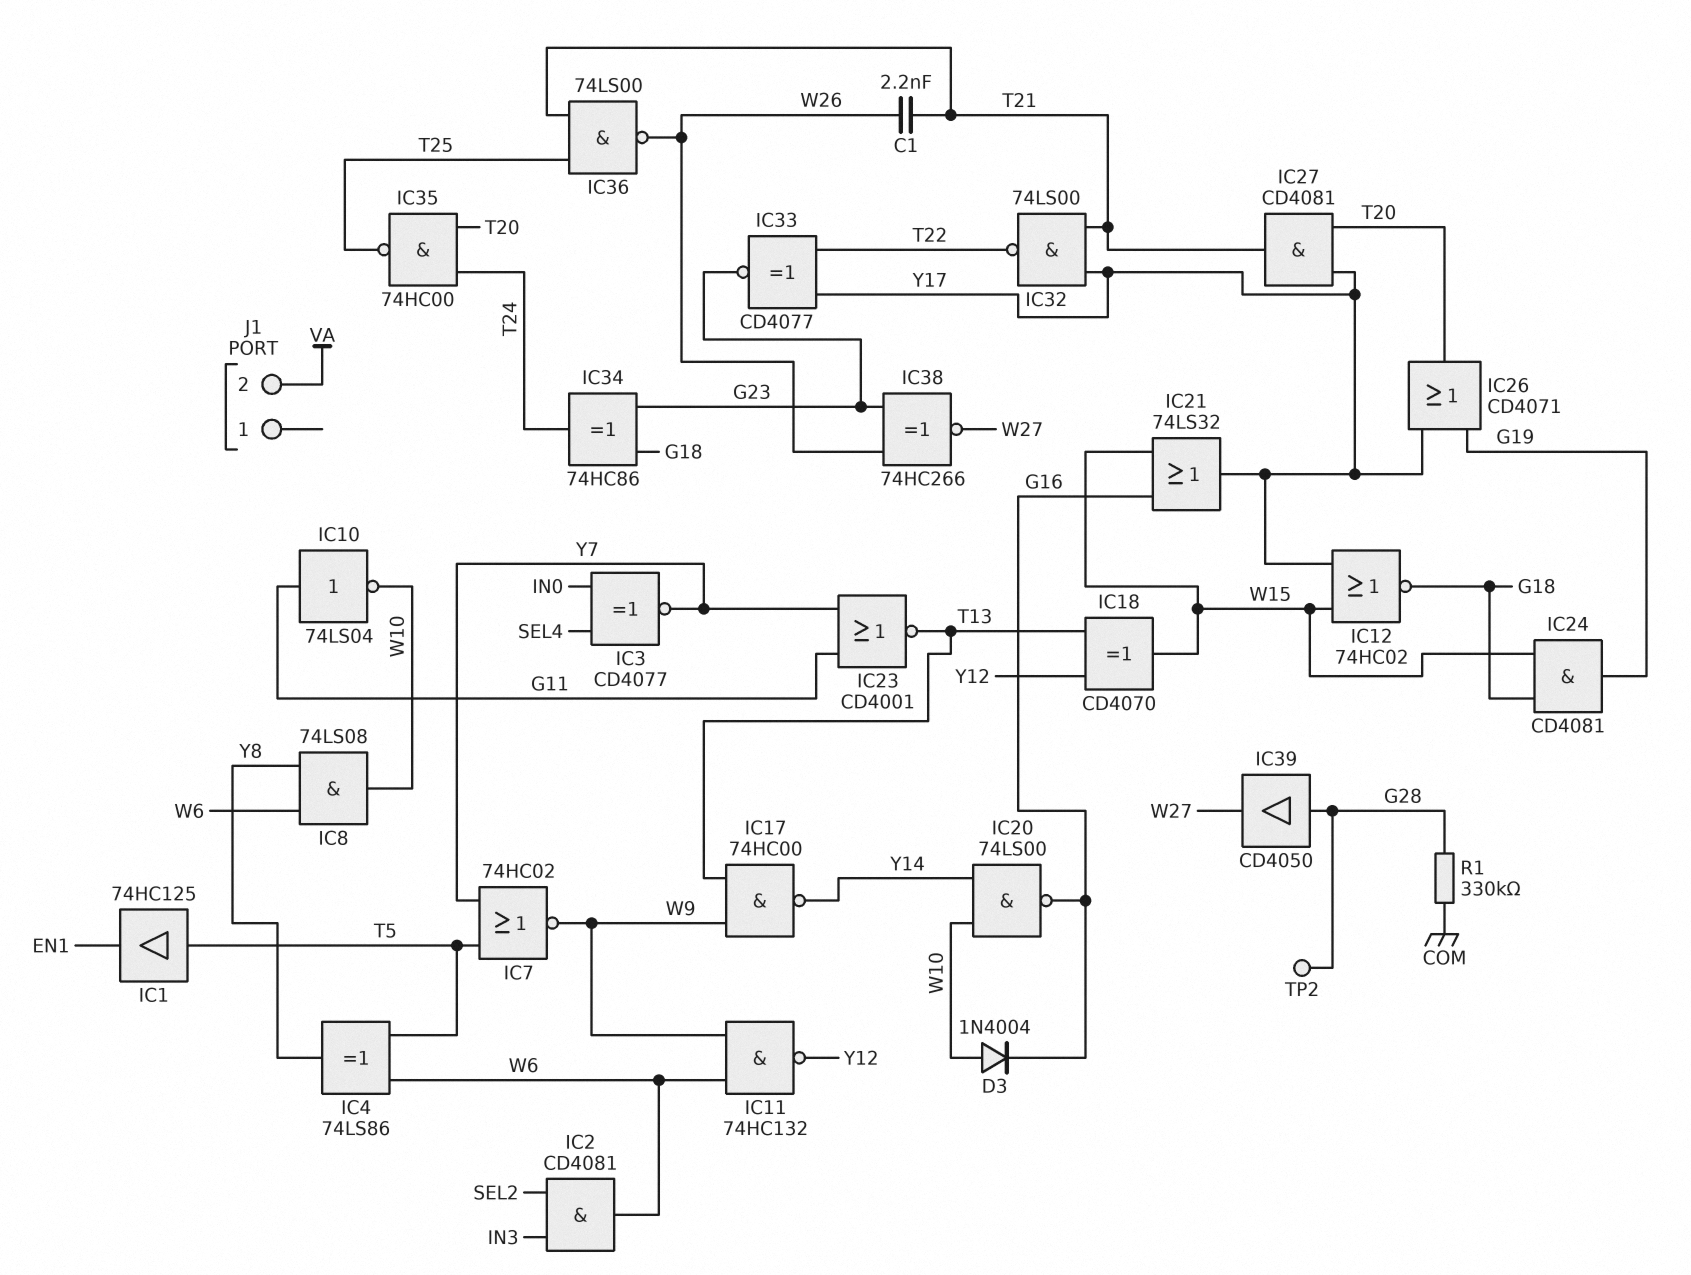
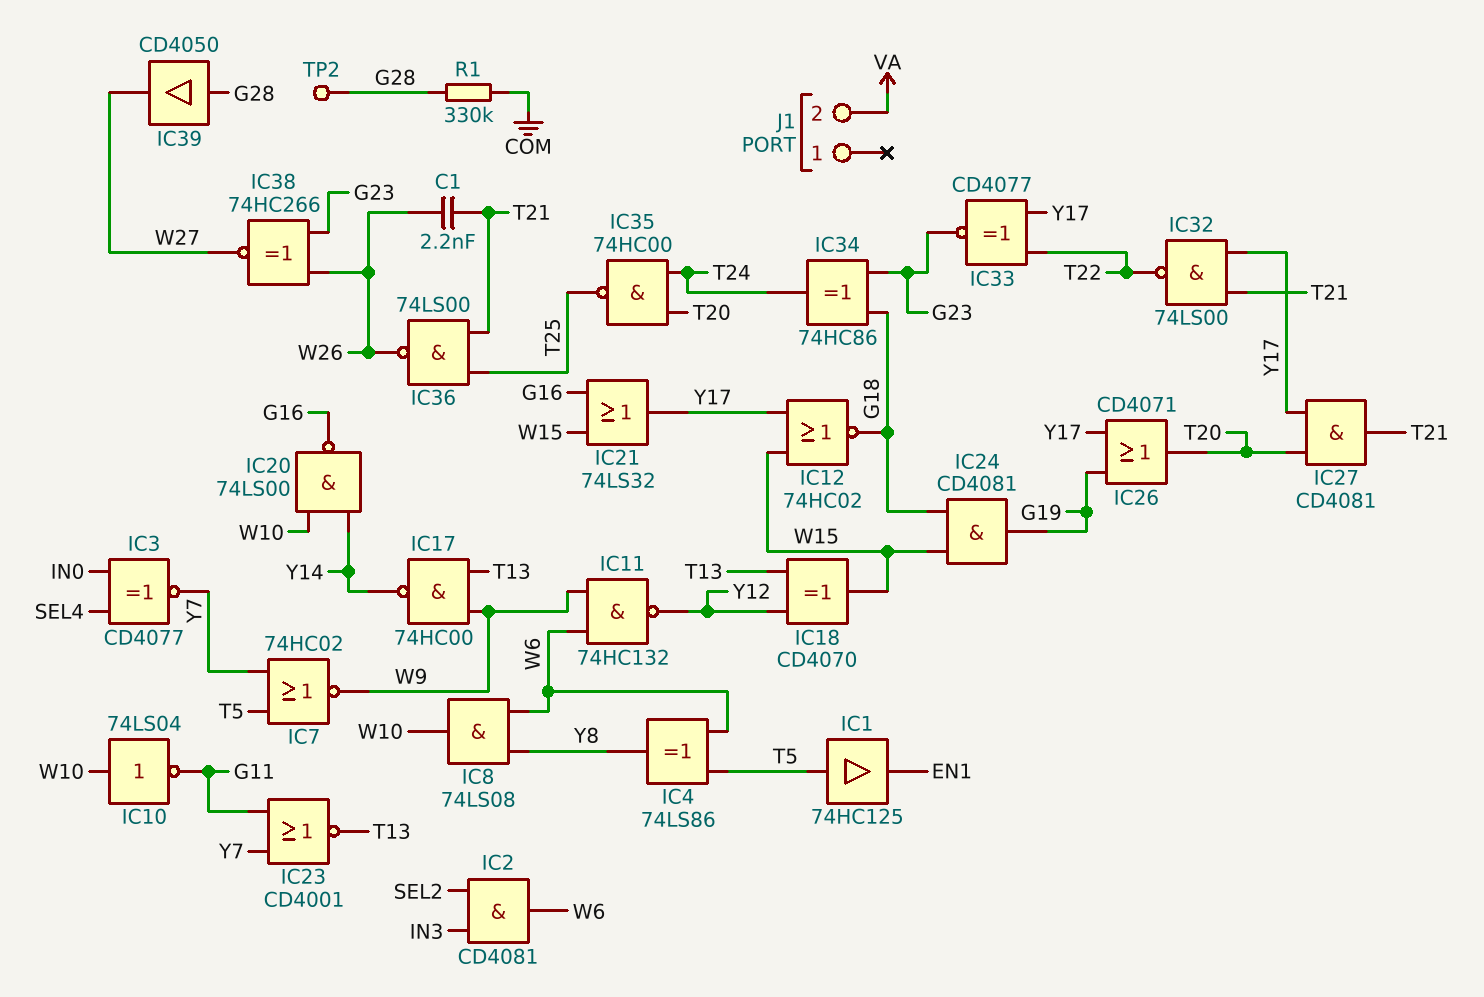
D3: diode 1N4004 (A W10, K G16) -> none
IC10: NOT 74LS04 (in G11, out W10) -> NOT 74LS04 (in W10, out G11)

